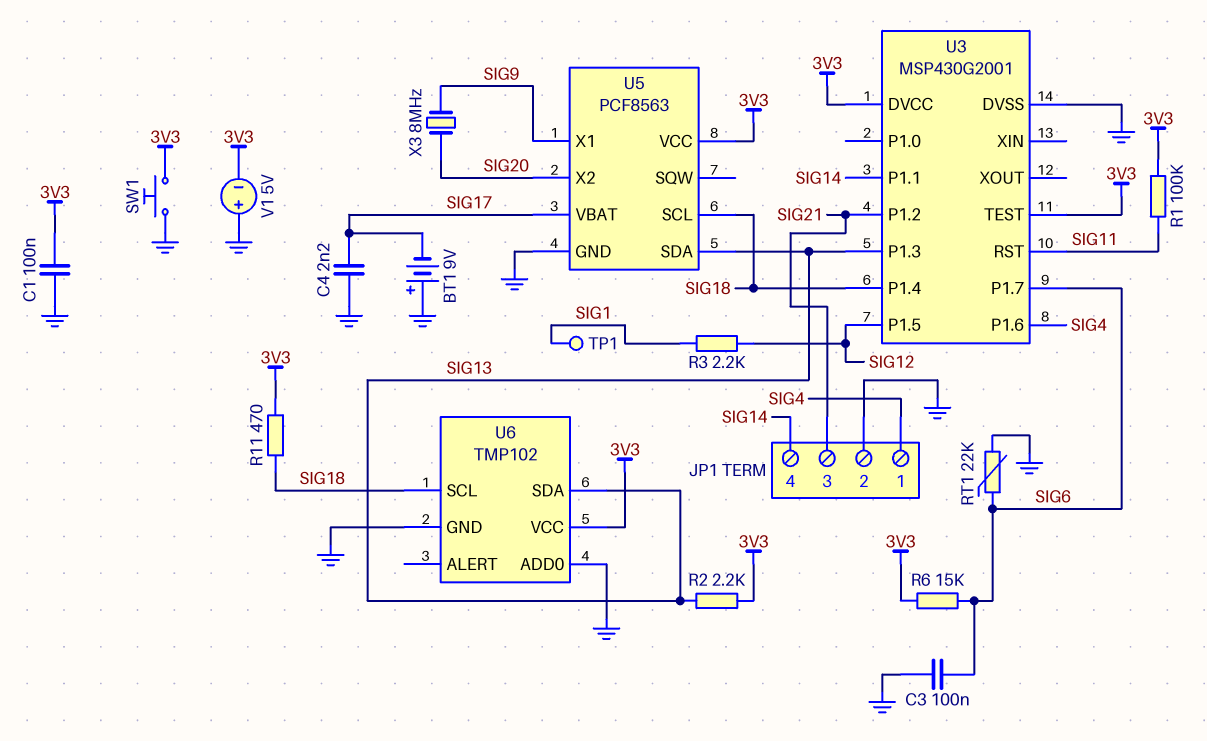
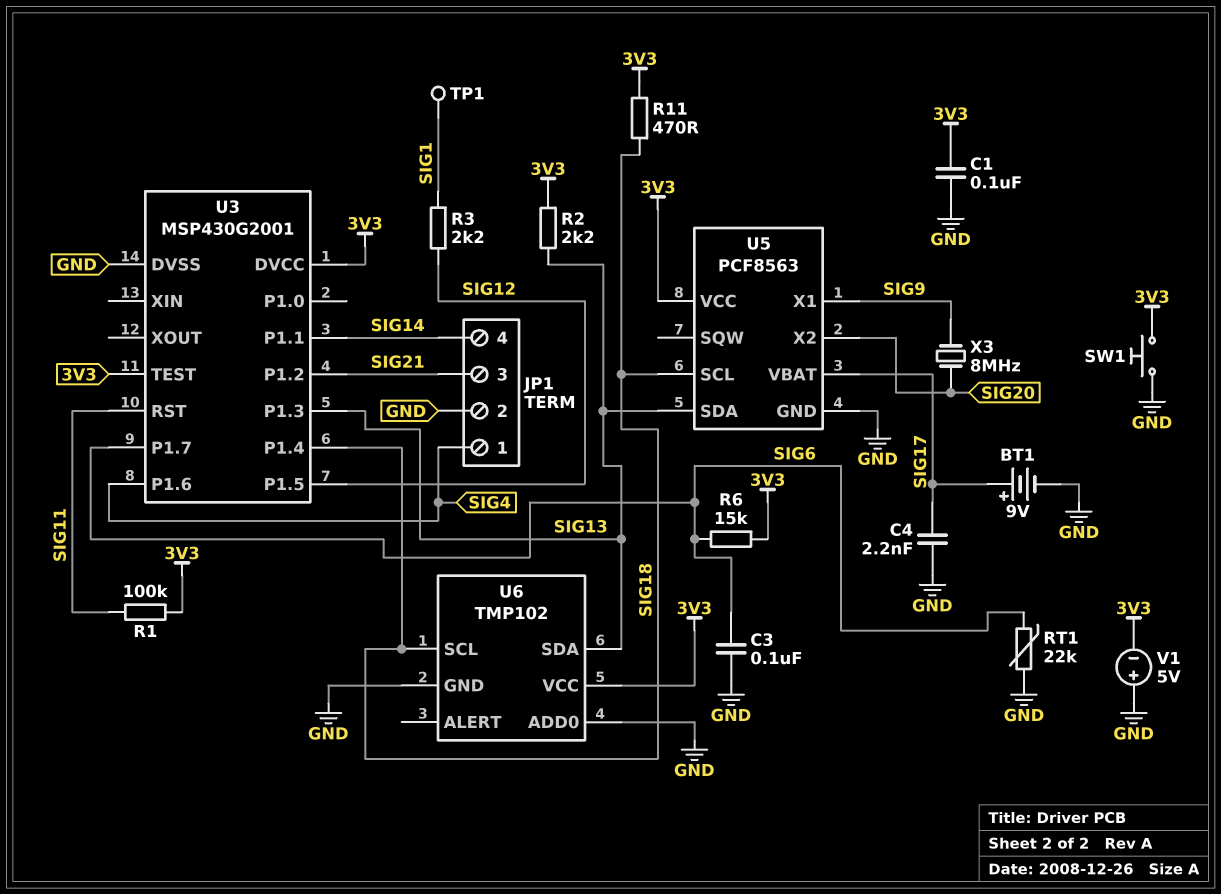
BT1: 9V (plus GND, minus SIG17) -> 9V (plus SIG17, minus GND)

